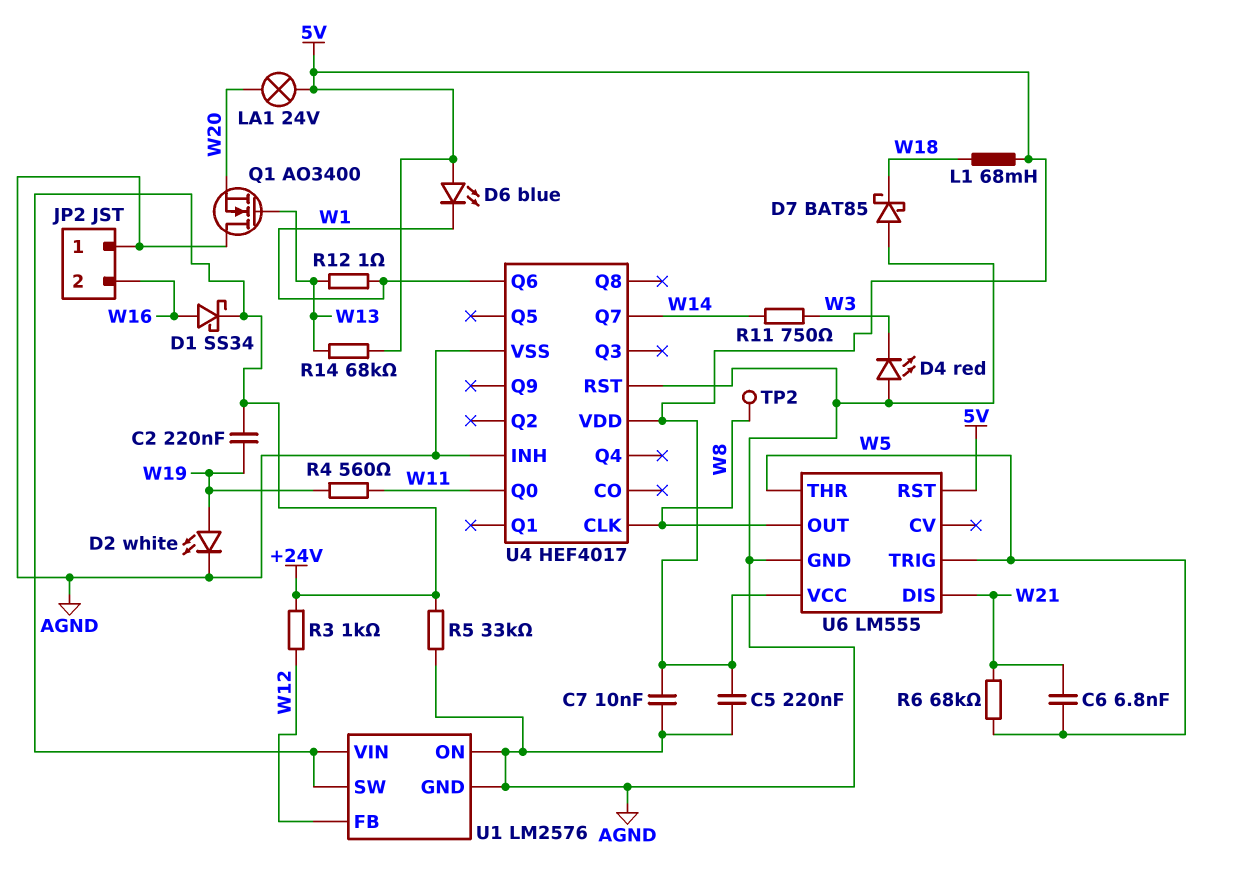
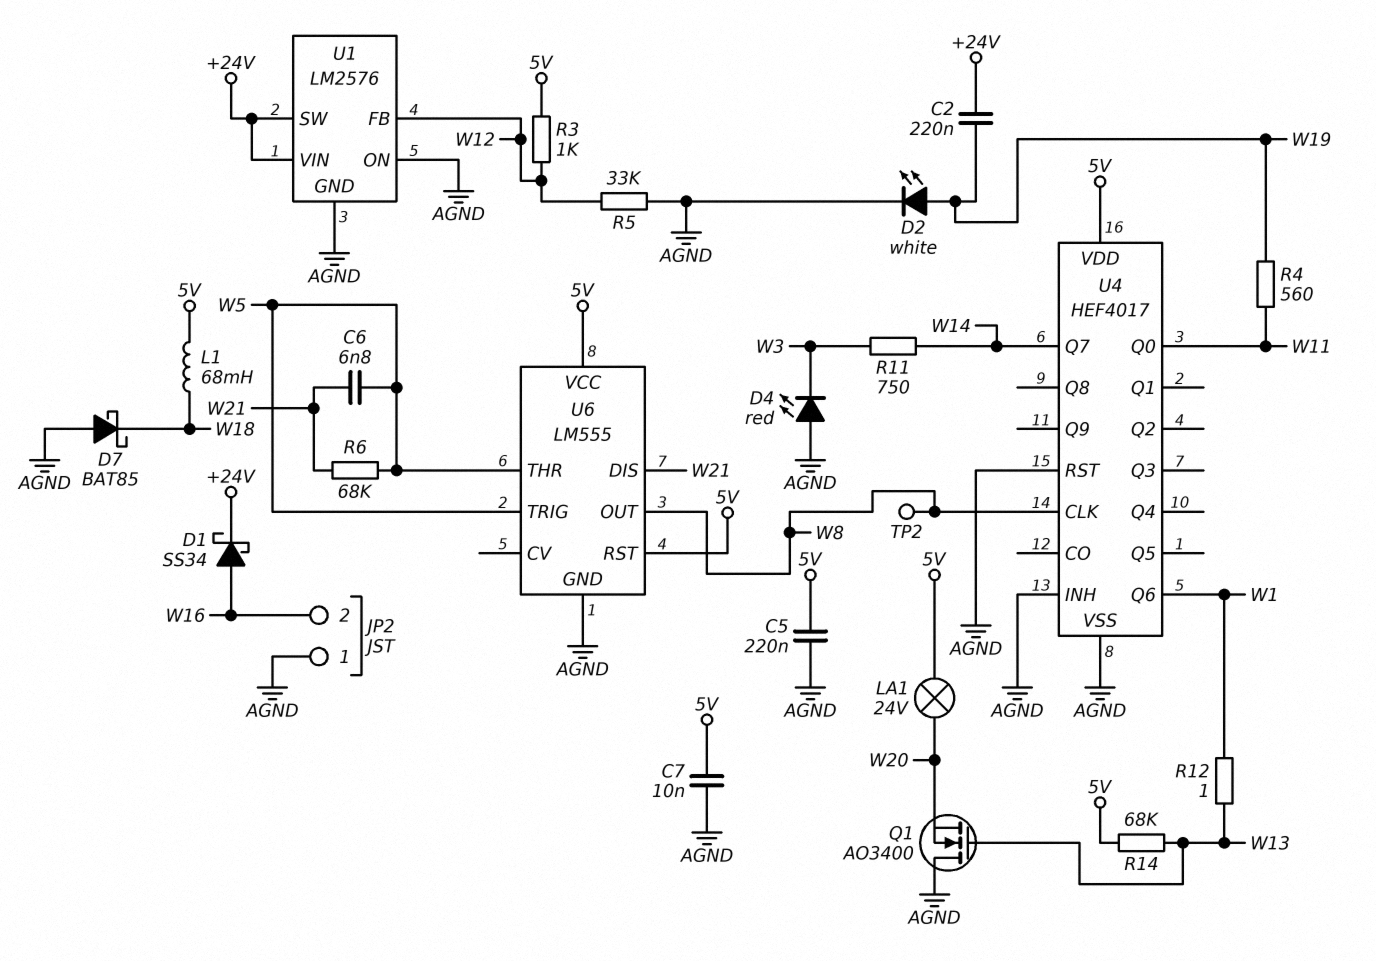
D6: LED blue (A 5V, K W1) -> none
R3: 1k (+24V, W12) -> 1k (5V, W12)
R5: 33k (+24V, AGND) -> 33k (AGND, W12)

